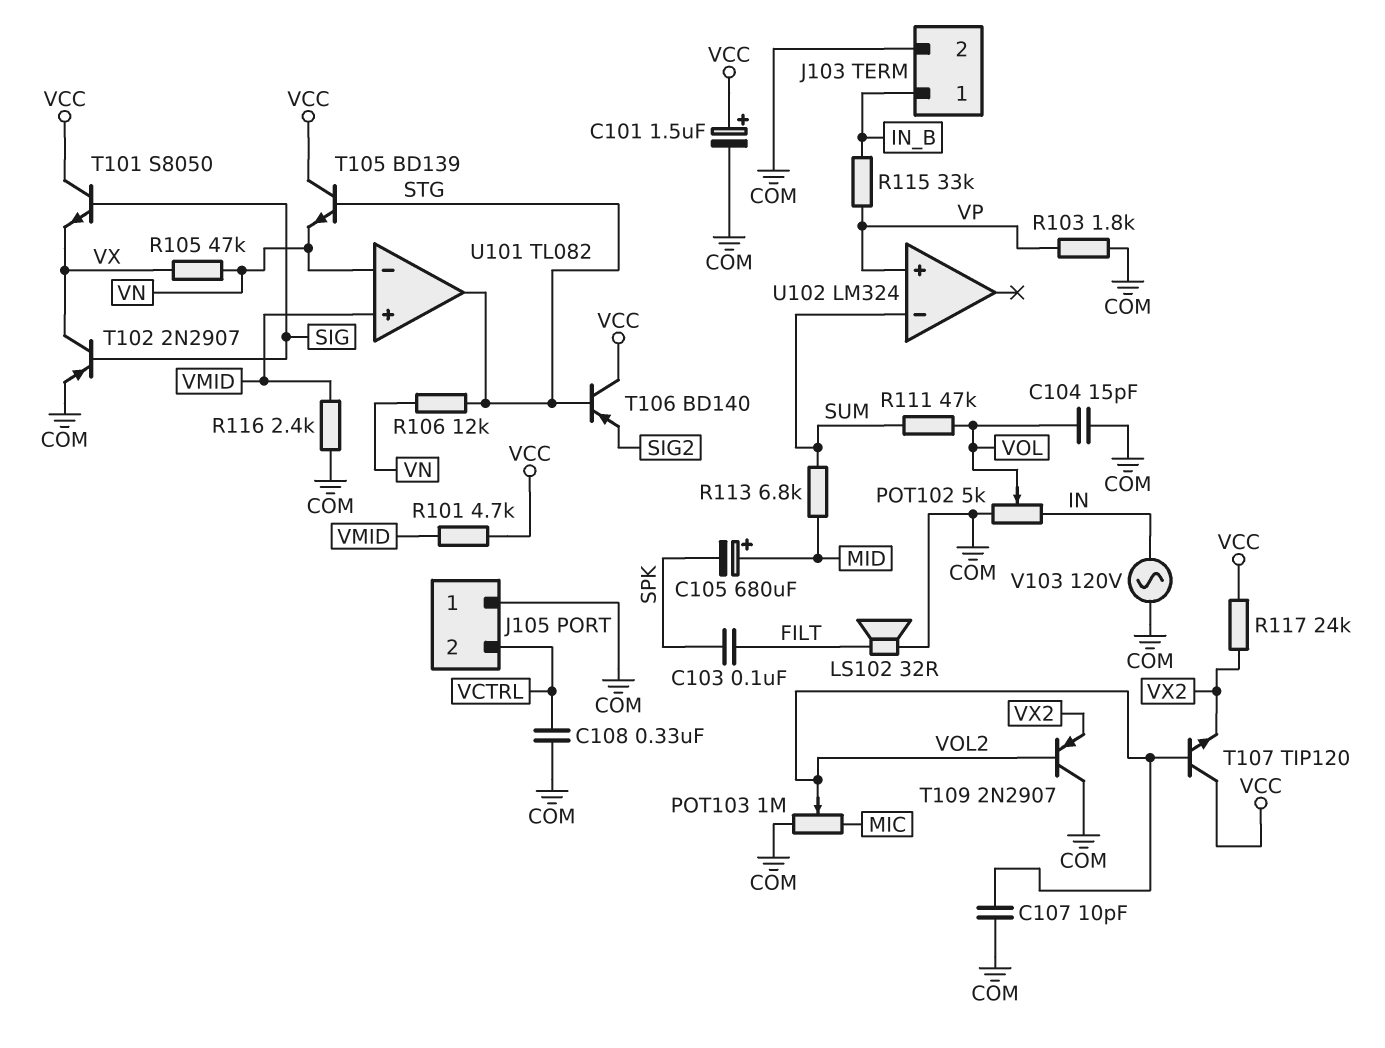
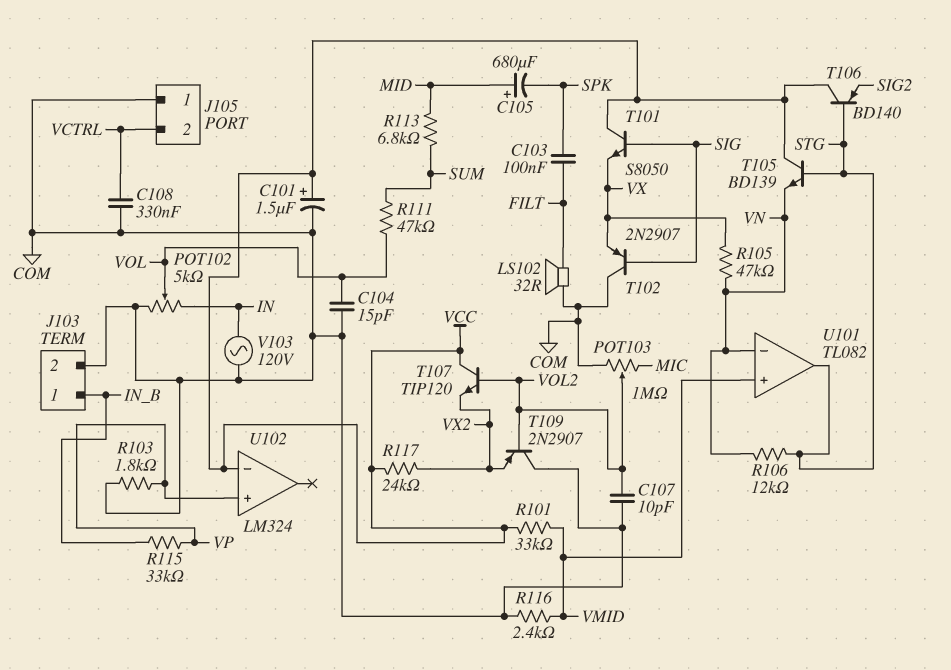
R101: 4.7k (VCC, VMID) -> 33k (VCC, VMID)
T102: PNP 2N2907 (B SIG, C VX, E COM) -> PNP 2N2907 (B SIG, C COM, E VX)
U102 pin in-: SUM -> VCC

